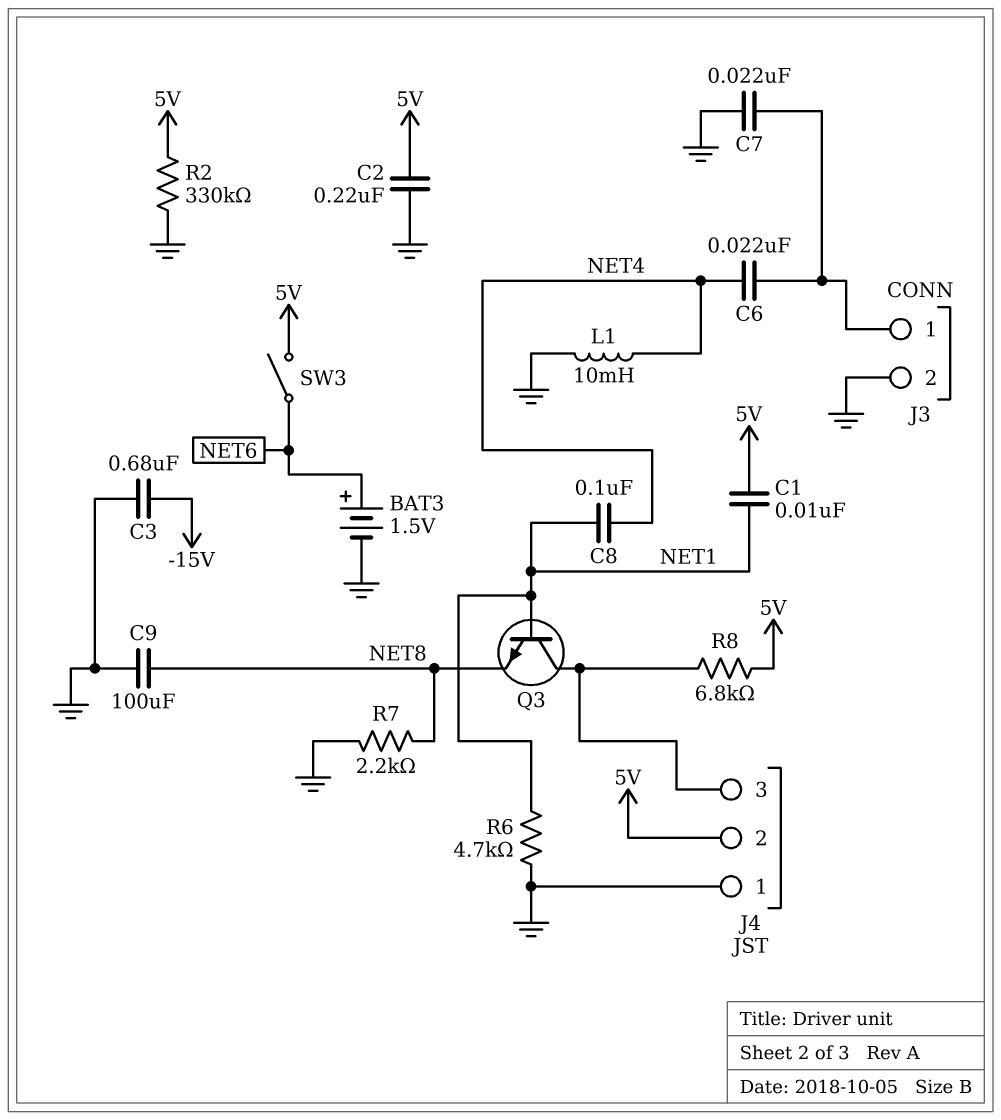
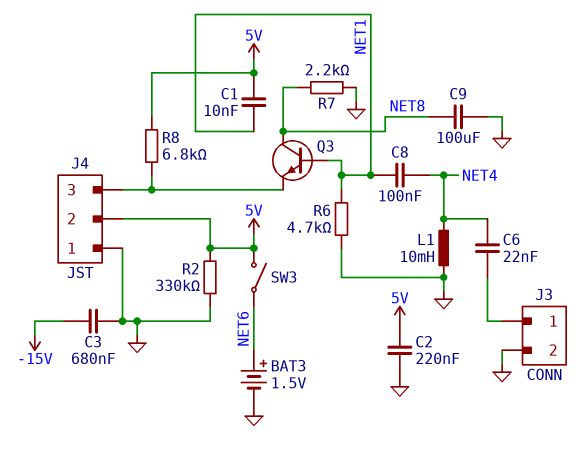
C7: 22nF (GND, J3/1) -> none
Q3: NPN (B NET1, C J4/3, E NET8) -> NPN (B NET1, C NET8, E J4/3)

